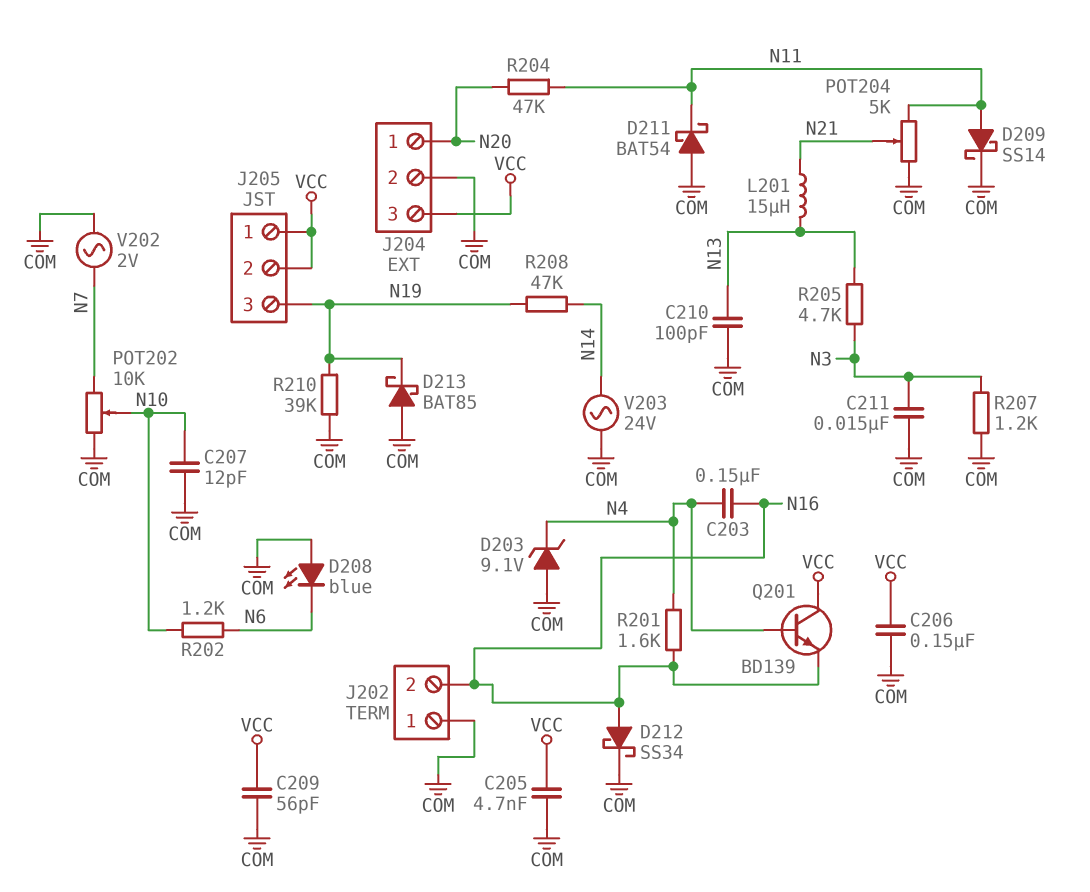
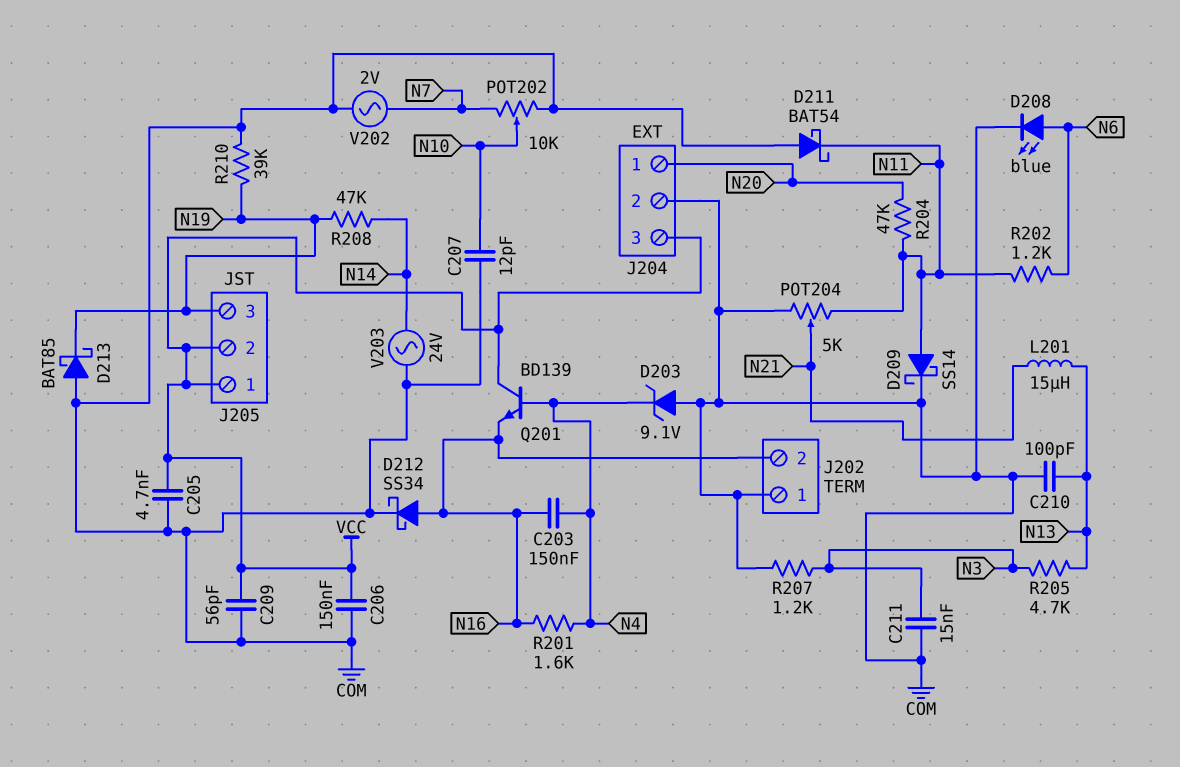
D208: LED blue (A COM, K N6) -> LED blue (A N6, K COM)
R202: 1.2k (N6, N10) -> 1.2k (N6, N11)

